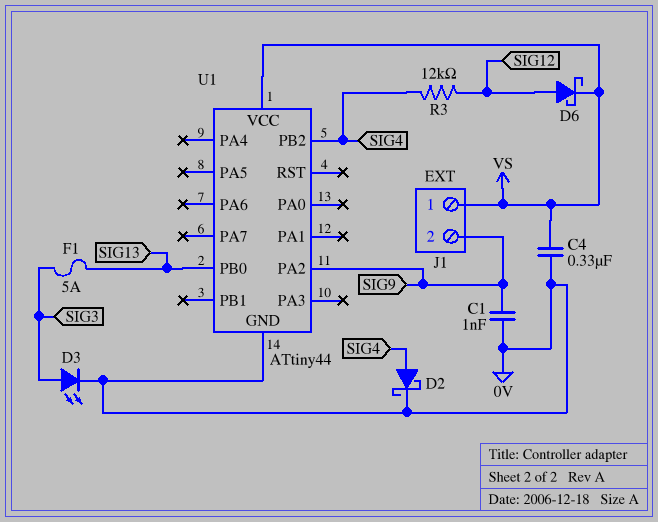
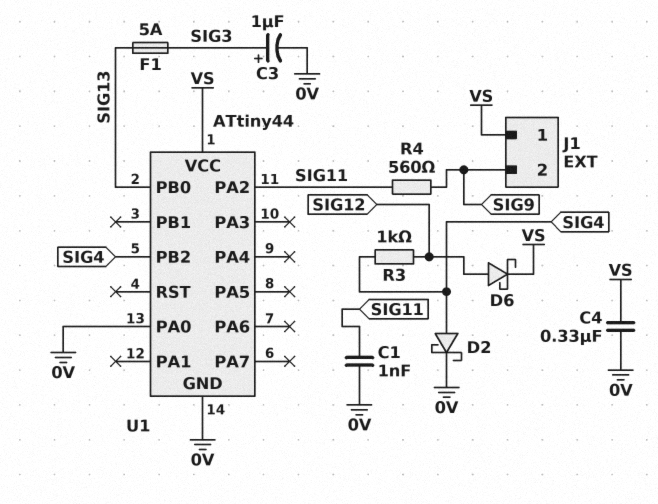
C1: 1nF (0V, SIG9) -> 1nF (0V, SIG11)
C3: none -> 1uF (plus SIG3, minus 0V)
D3: LED (A SIG3, K 0V) -> none
R3: 12k (SIG4, SIG12) -> 1k (SIG4, SIG12)
R4: none -> 560 (SIG9, SIG11)
U1 pin PA0: none -> 0V
U1 pin PA2: SIG9 -> SIG11

